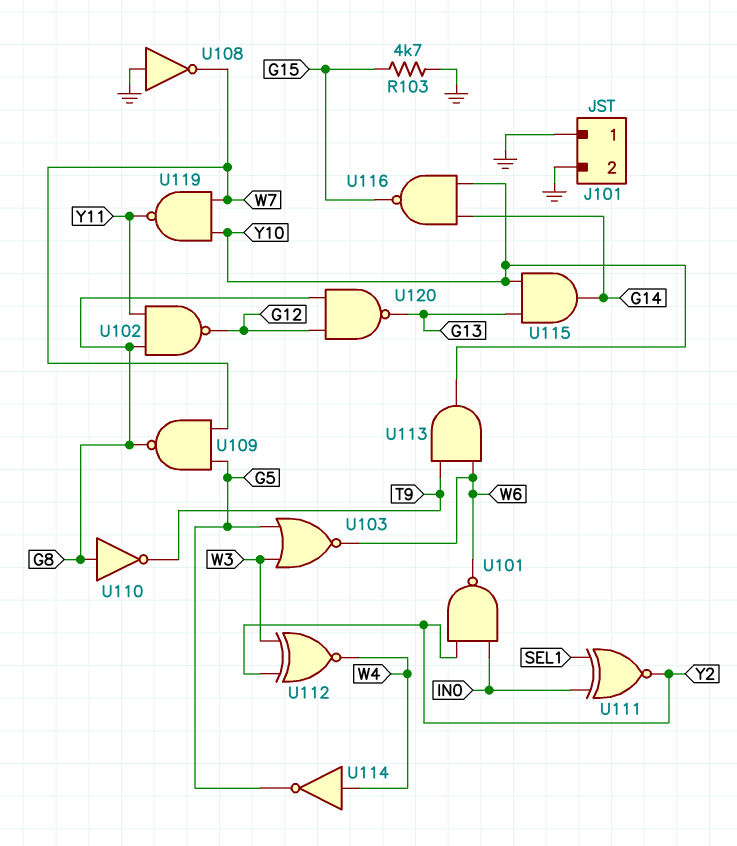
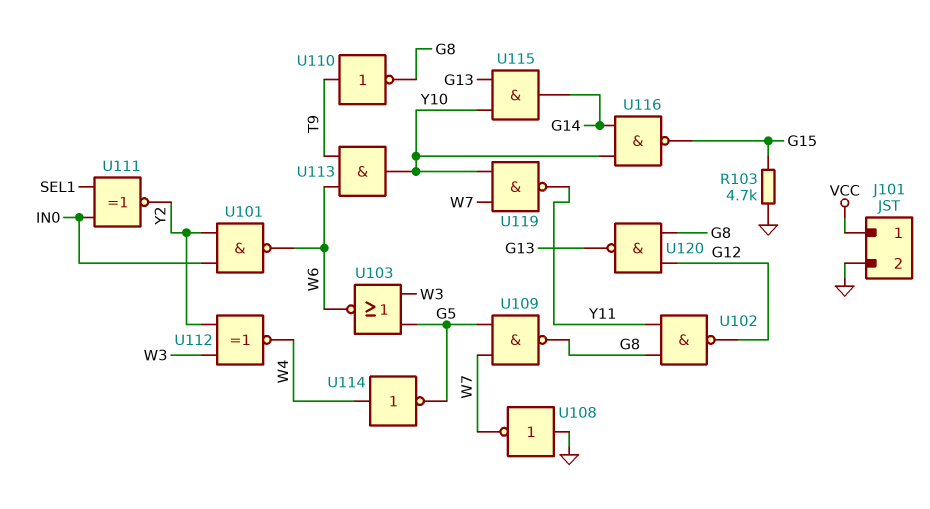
J101 pin 1: GND -> VCC
U110: NOT (in G8, out T9) -> NOT (in T9, out G8)

